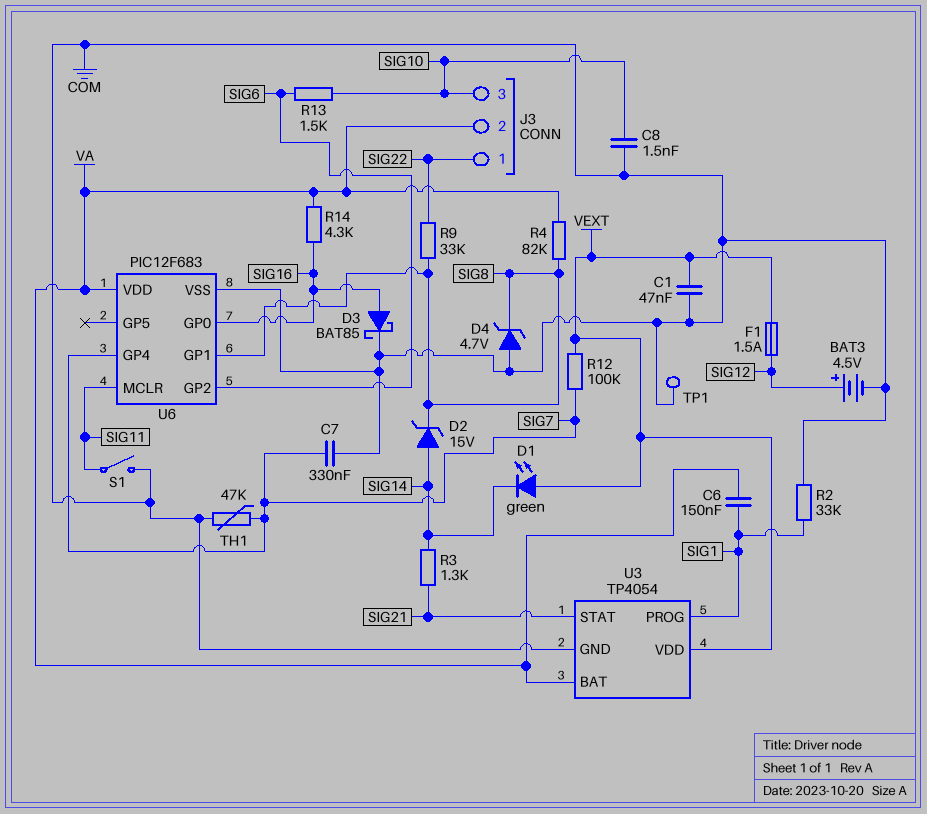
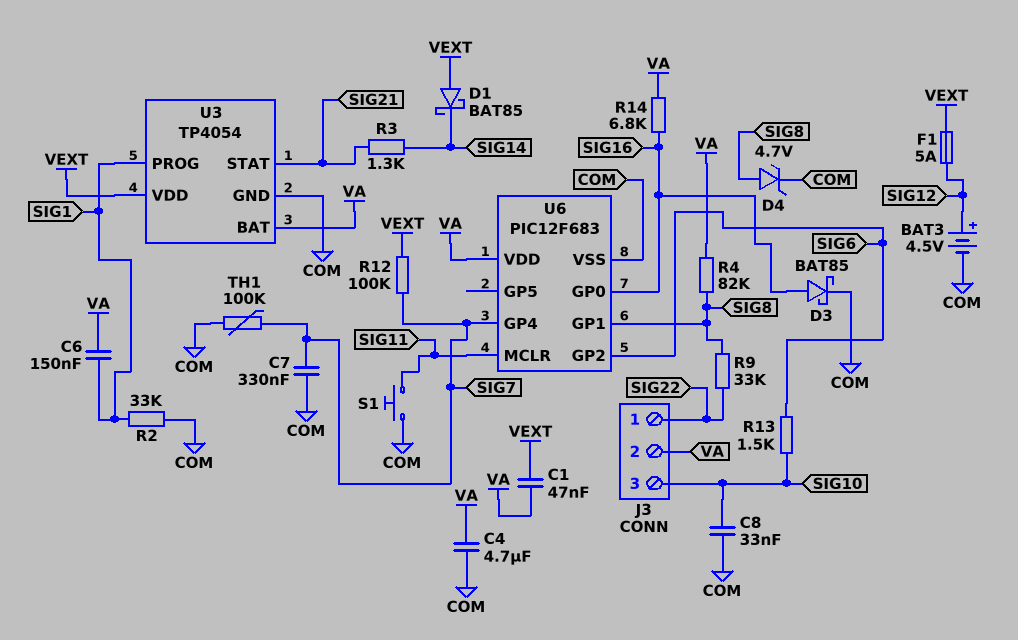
C1: 47nF (COM, VEXT) -> 47nF (VA, VEXT)
C4: none -> 4.7uF (COM, VA)
C8: 1.5nF (COM, SIG10) -> 33nF (COM, SIG10)
D1: LED green (A VEXT, K SIG14) -> schottky BAT85 (A VEXT, K SIG14)
D2: zener 15V (A SIG14, K SIG8) -> none
D4: zener 4.7V (A COM, K SIG8) -> zener 4.7V (A SIG8, K COM)
F1: 1.5A (SIG12, VEXT) -> 5A (SIG12, VEXT)
R14: 4.3k (SIG16, VA) -> 6.8k (SIG16, VA)
S1: switch (COM, SIG11) -> button (COM, SIG11)
TH1: 47k (COM, SIG7) -> 100k (COM, SIG7)
TP1: test point (COM) -> none

